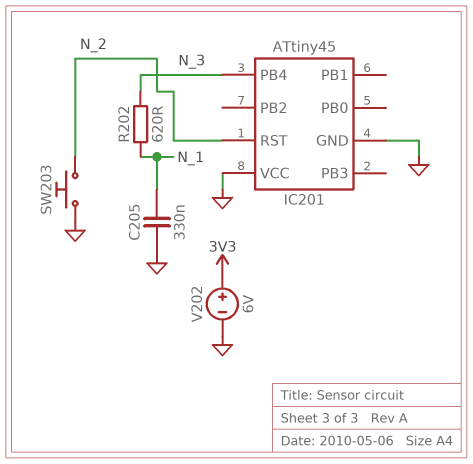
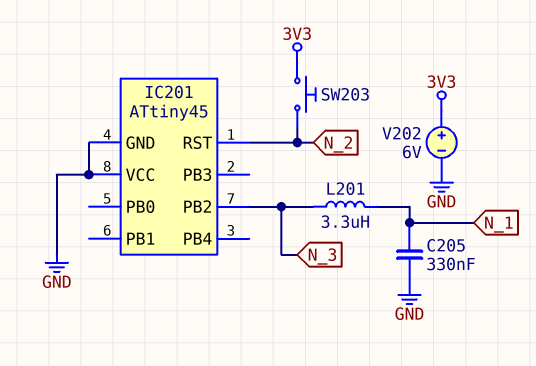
IC201 pin PB2: none -> N_3
IC201 pin PB4: N_3 -> none
L201: none -> 3.3uH (N_1, N_3)
R202: 620 (N_1, N_3) -> none
SW203: button (GND, N_2) -> button (3V3, N_2)

